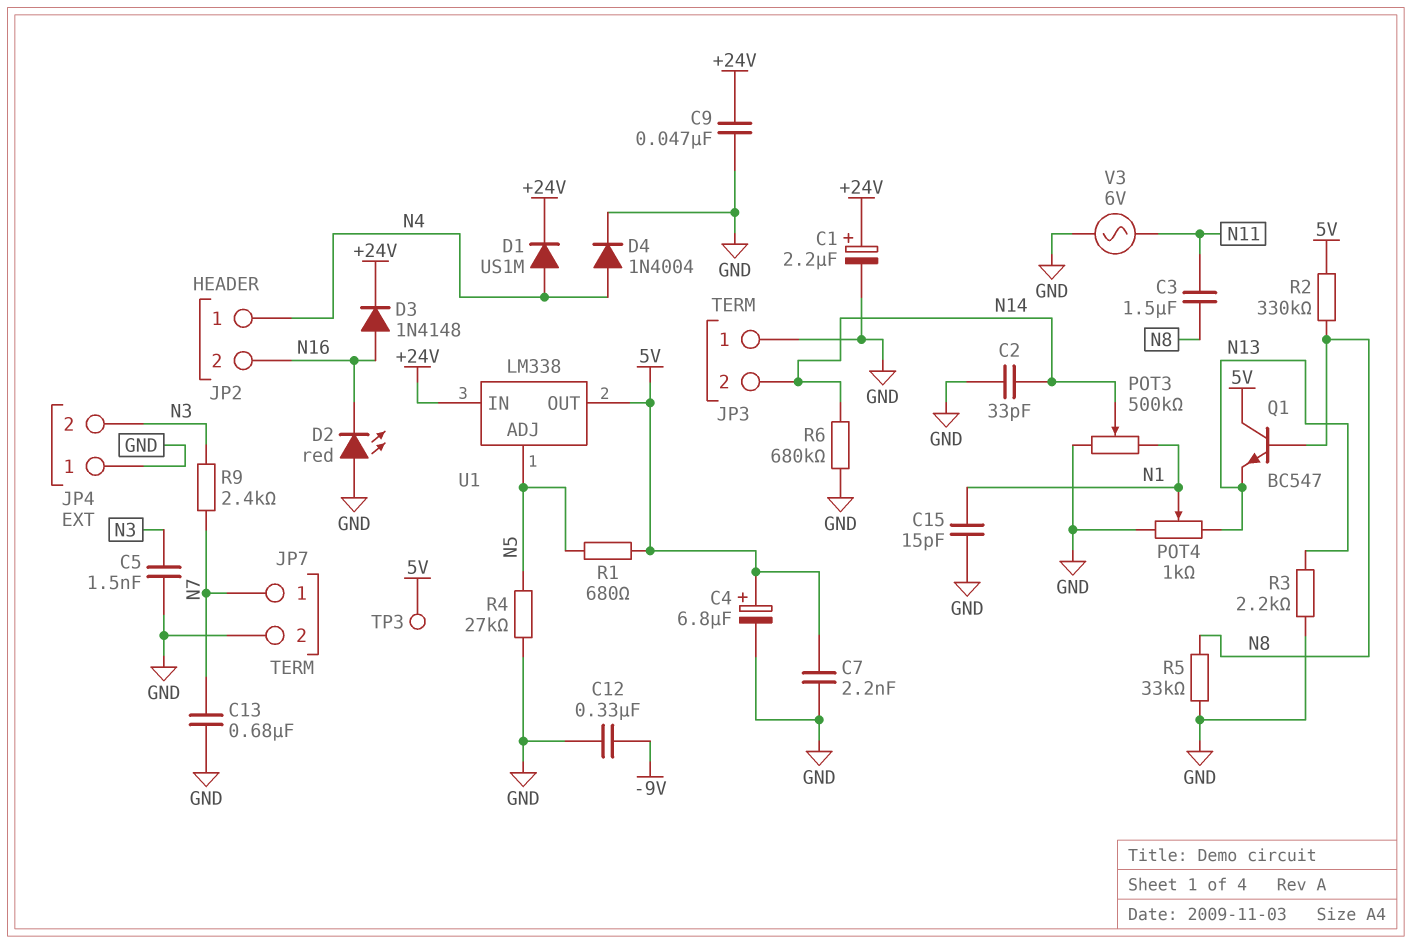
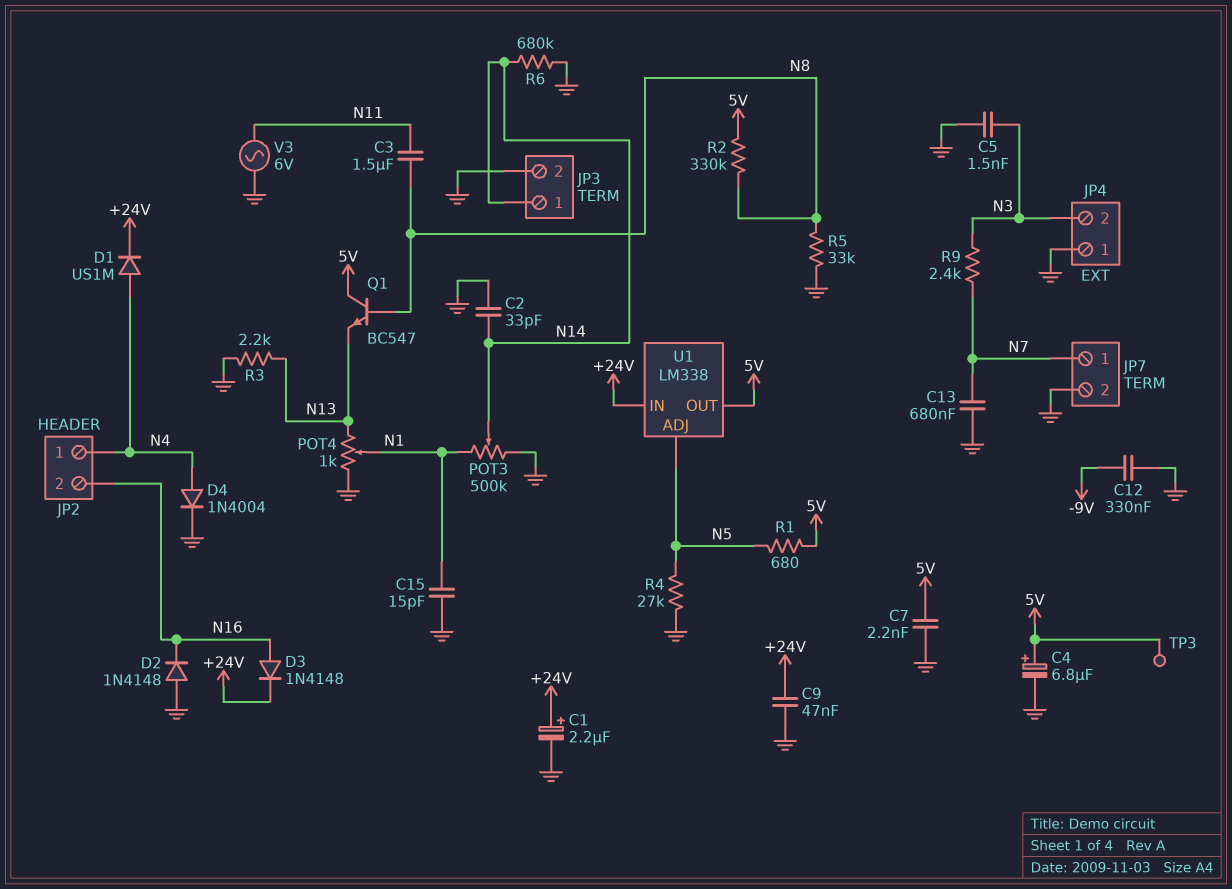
D2: LED red (A GND, K N16) -> diode 1N4148 (A GND, K N16)
JP3 pin 1: GND -> N14
JP3 pin 2: N14 -> GND

